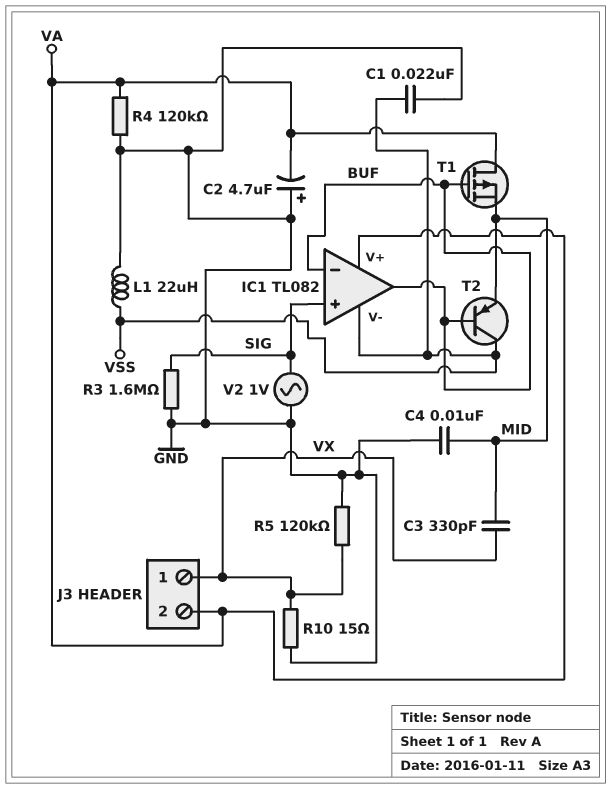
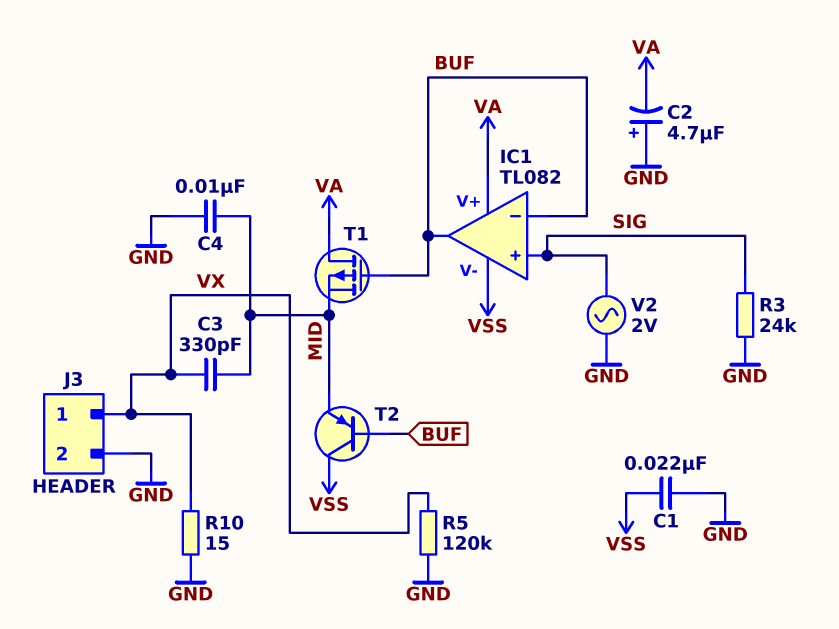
J3 pin 2: VA -> GND
L1: 22uH (GND, VSS) -> none
R3: 1.6M (GND, SIG) -> 24k (GND, SIG)
R4: 120k (GND, VA) -> none
V2: AC 1V (GND, SIG) -> AC 2V (GND, SIG)

